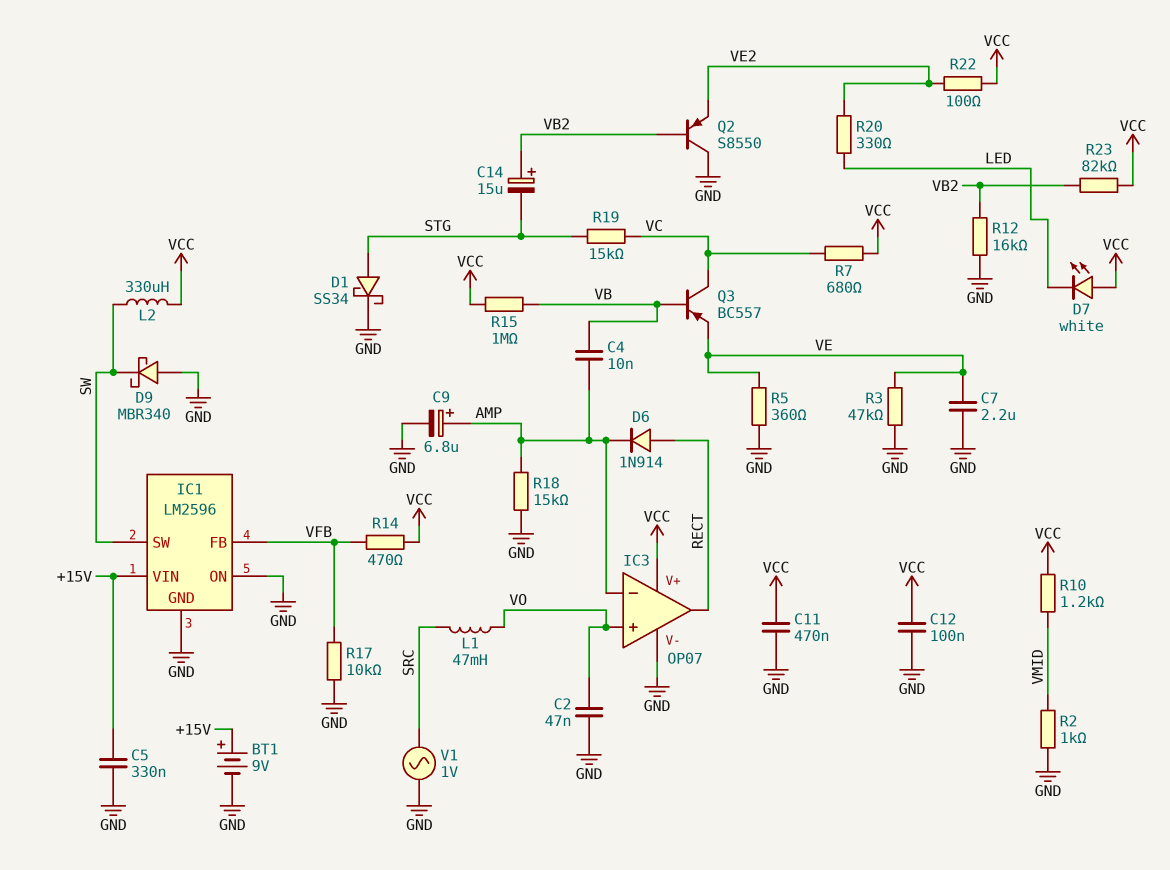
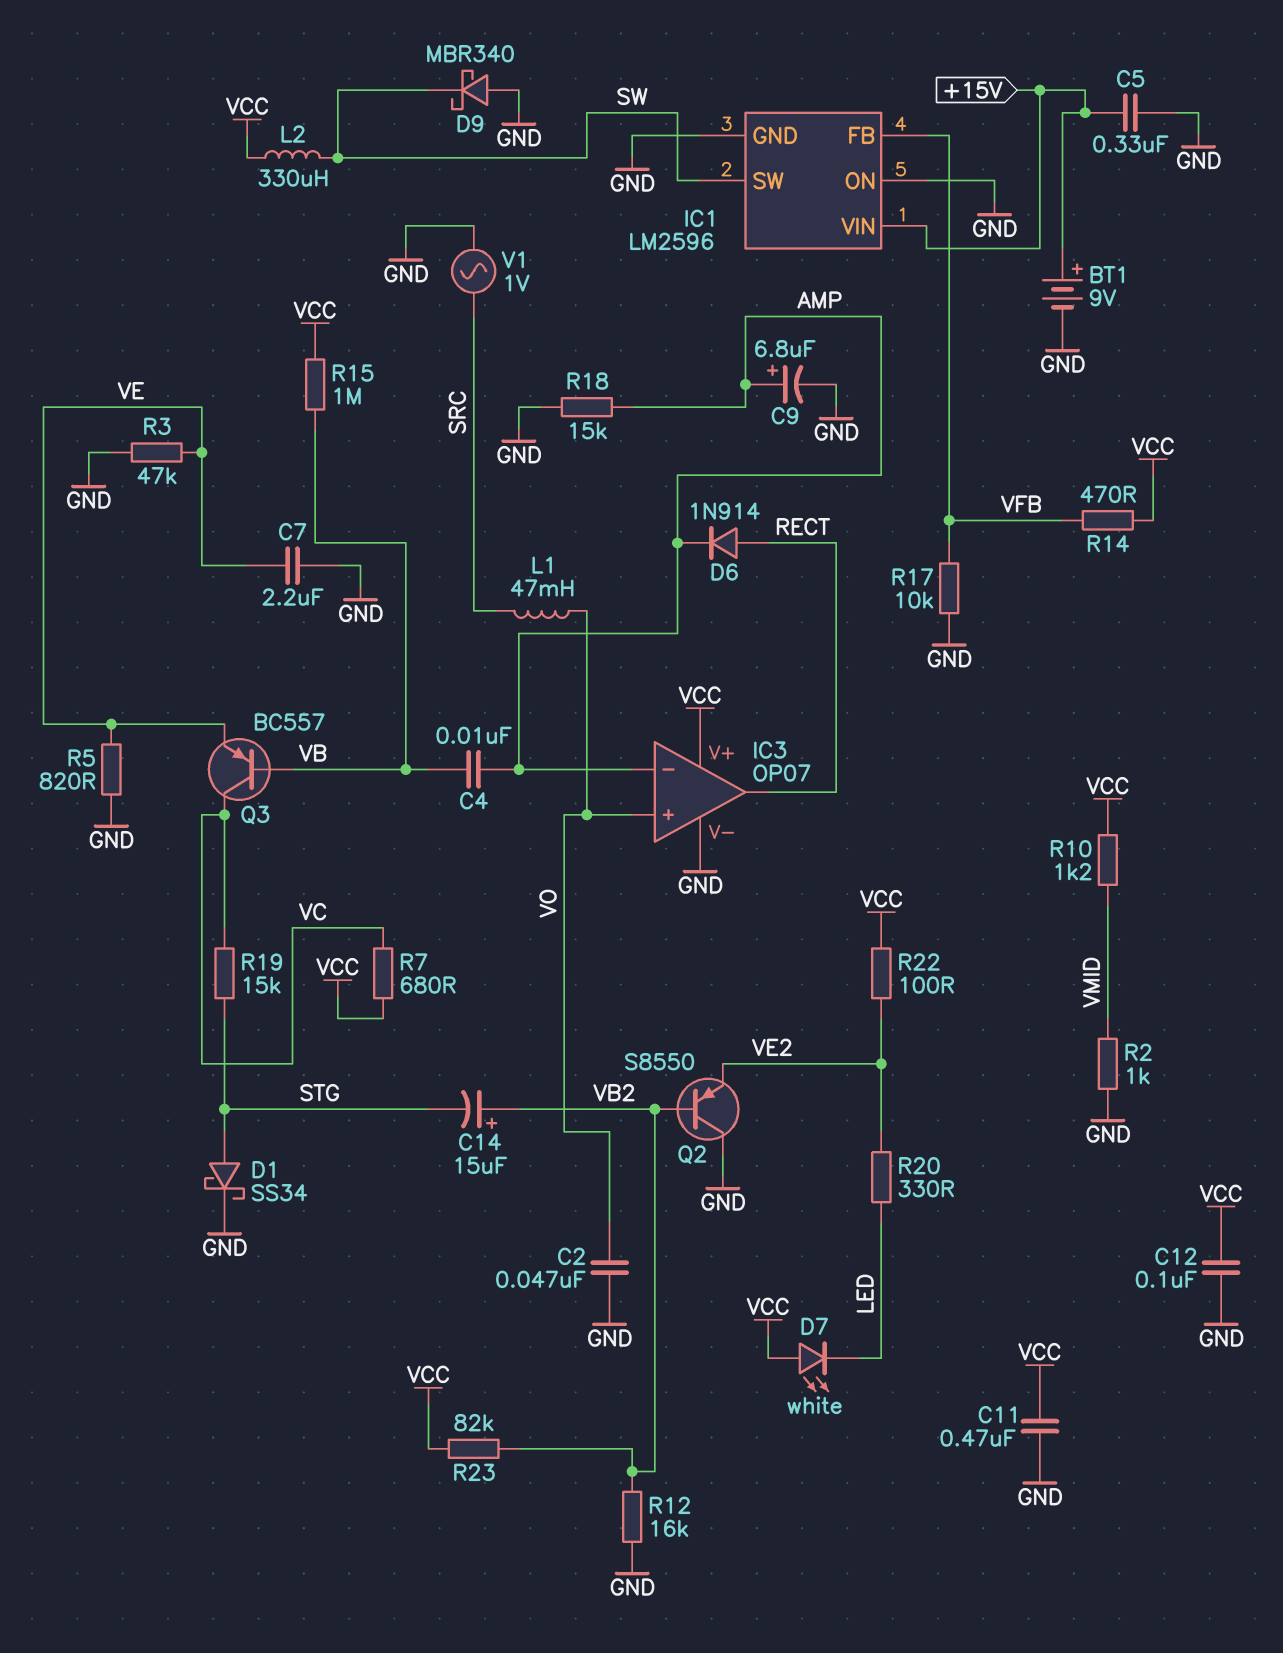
R5: 360 (GND, VE) -> 820 (GND, VE)

